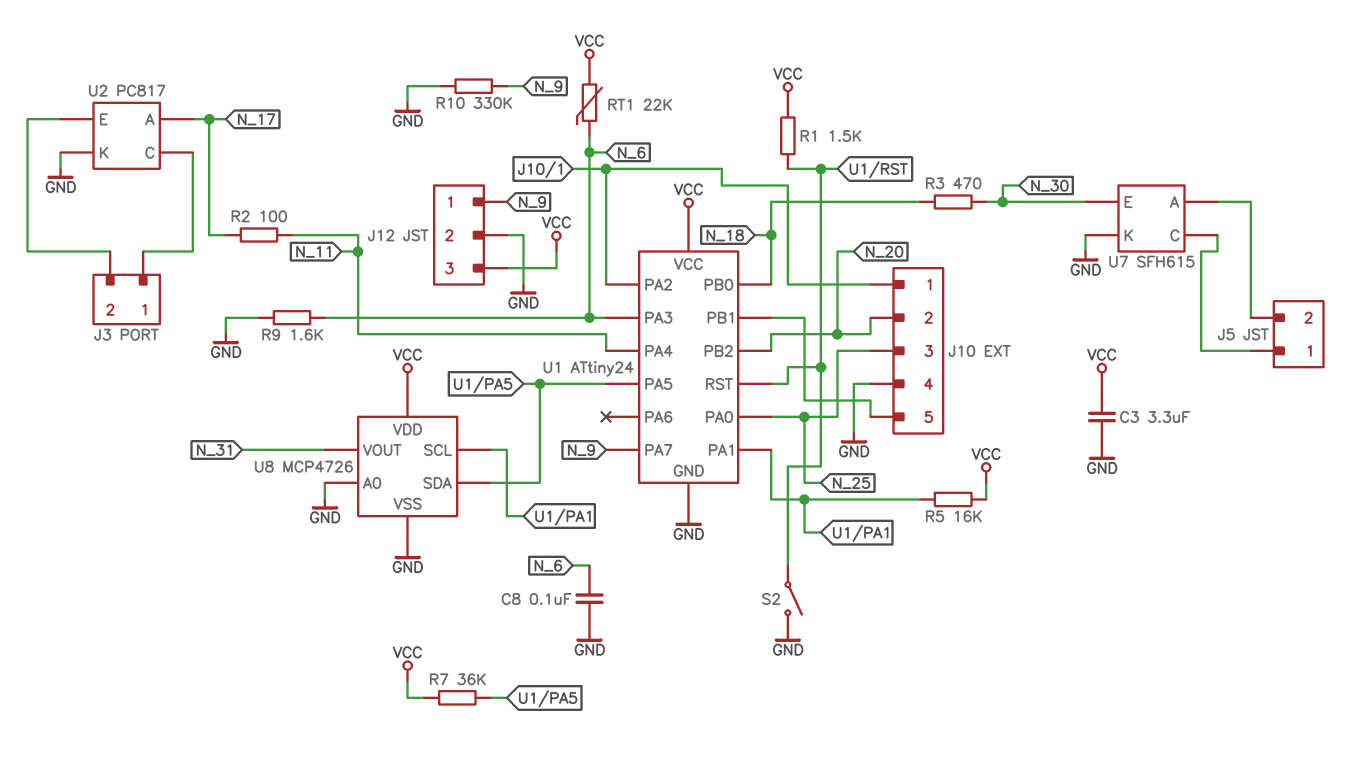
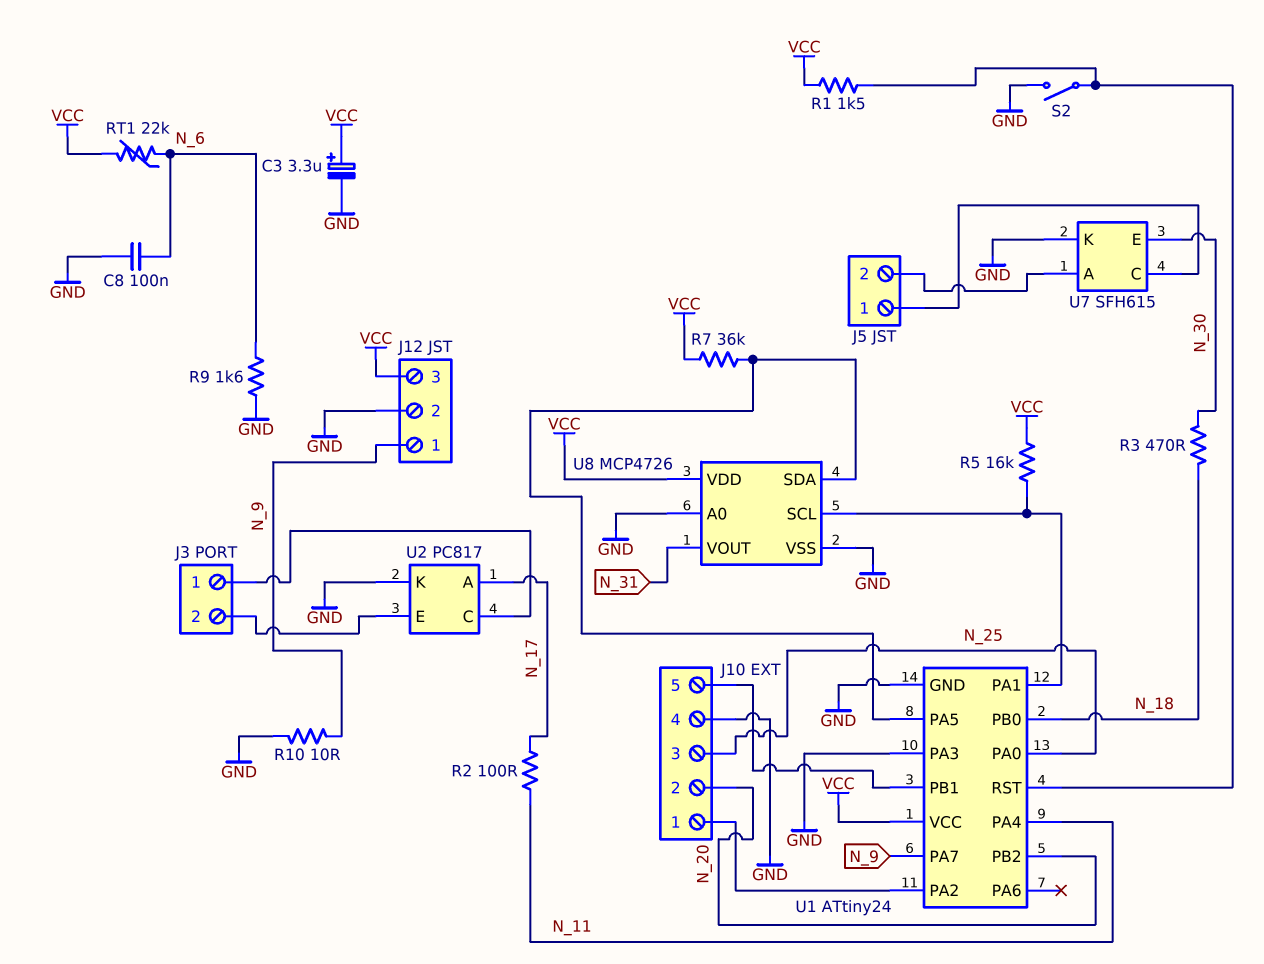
C3: 3.3uF (GND, VCC) -> 3.3uF (plus VCC, minus GND)
R10: 330k (GND, N_9) -> 10 (GND, N_9)
U1 pin PA3: N_6 -> GND

